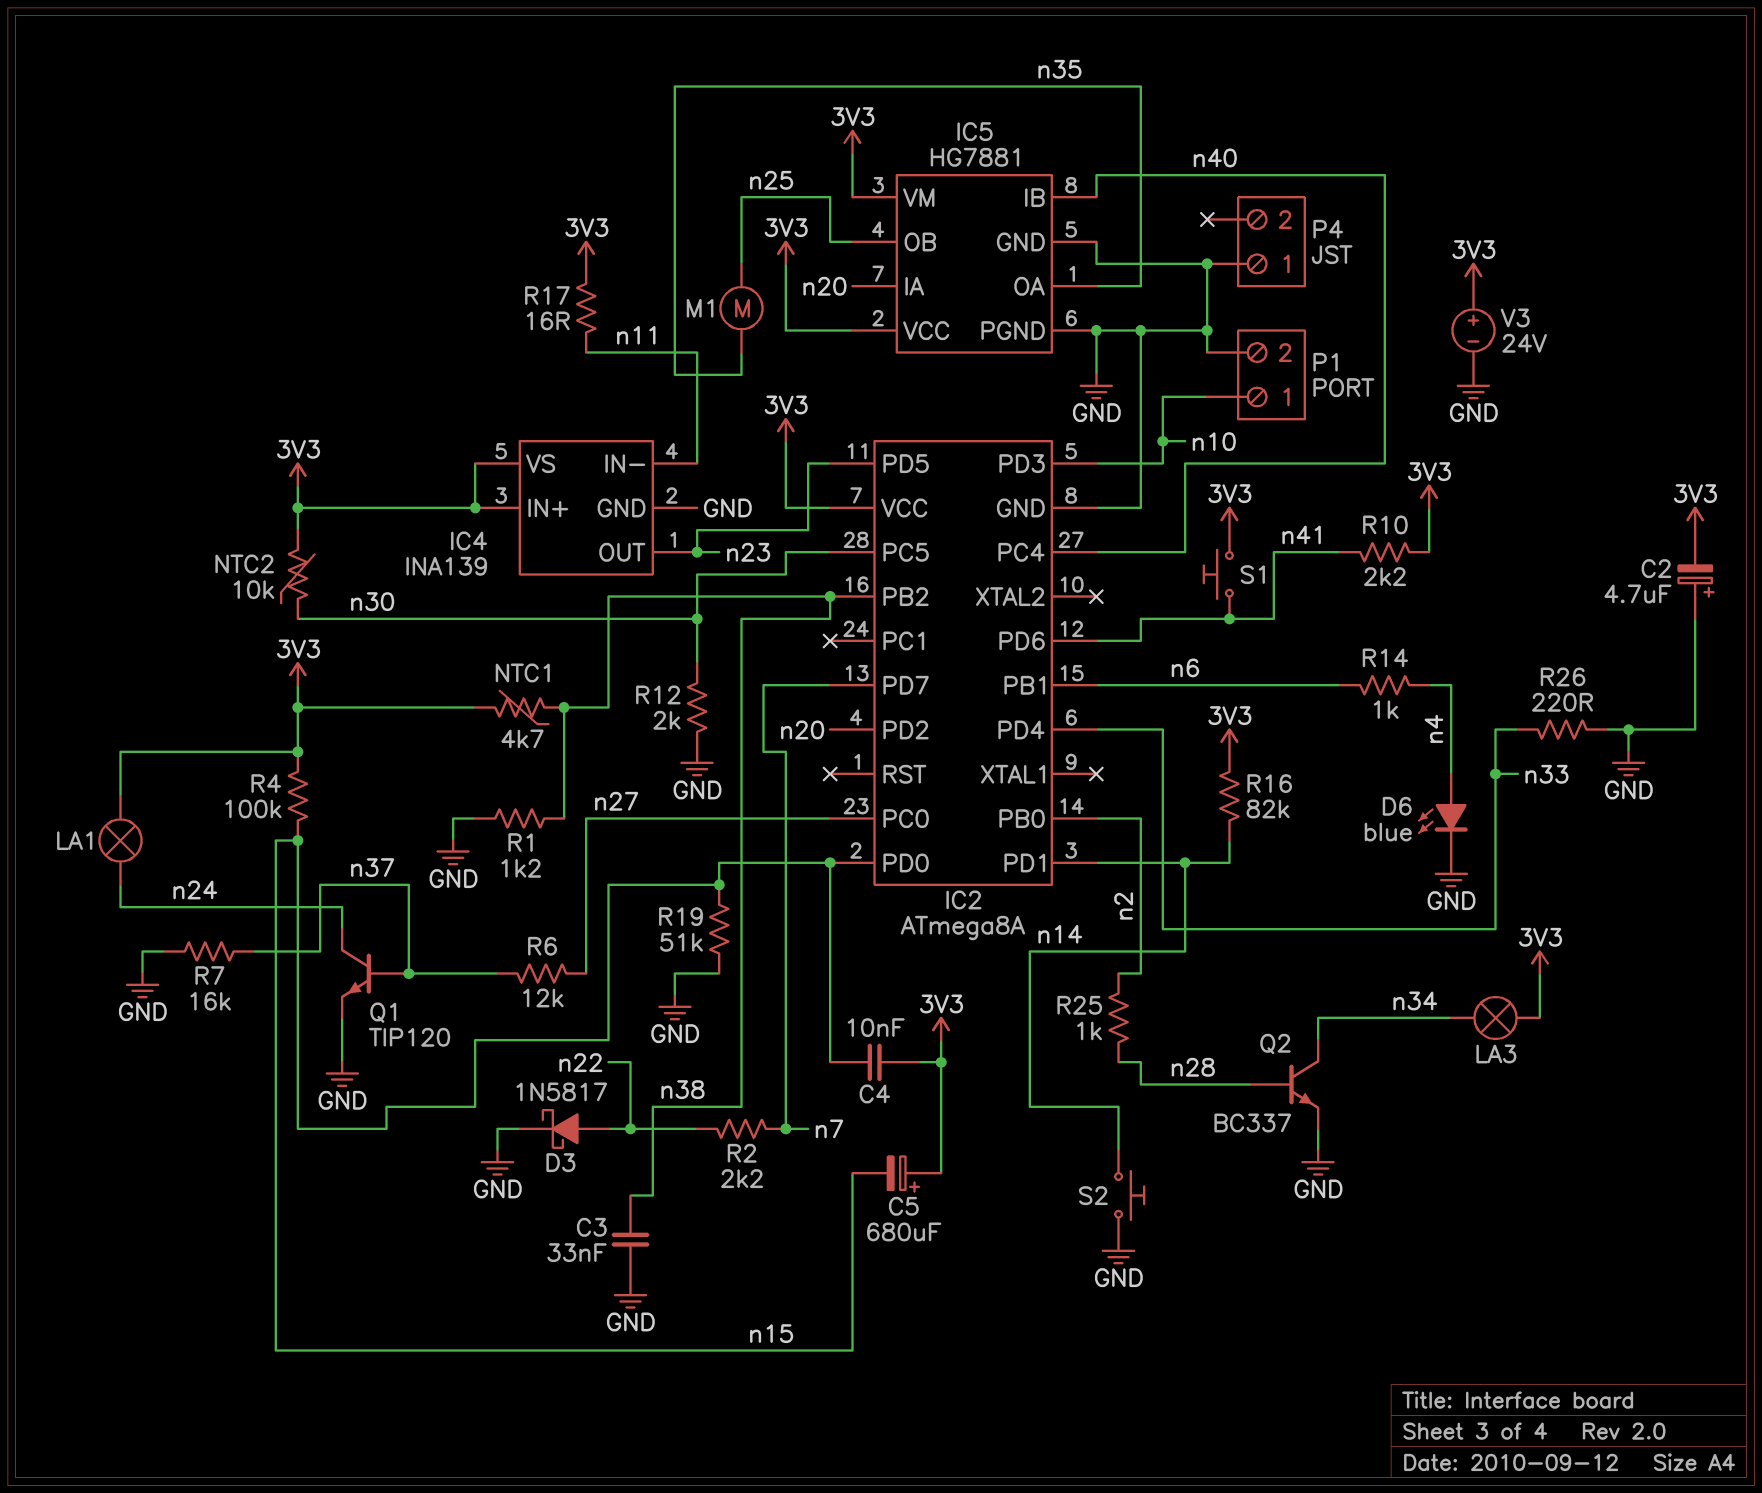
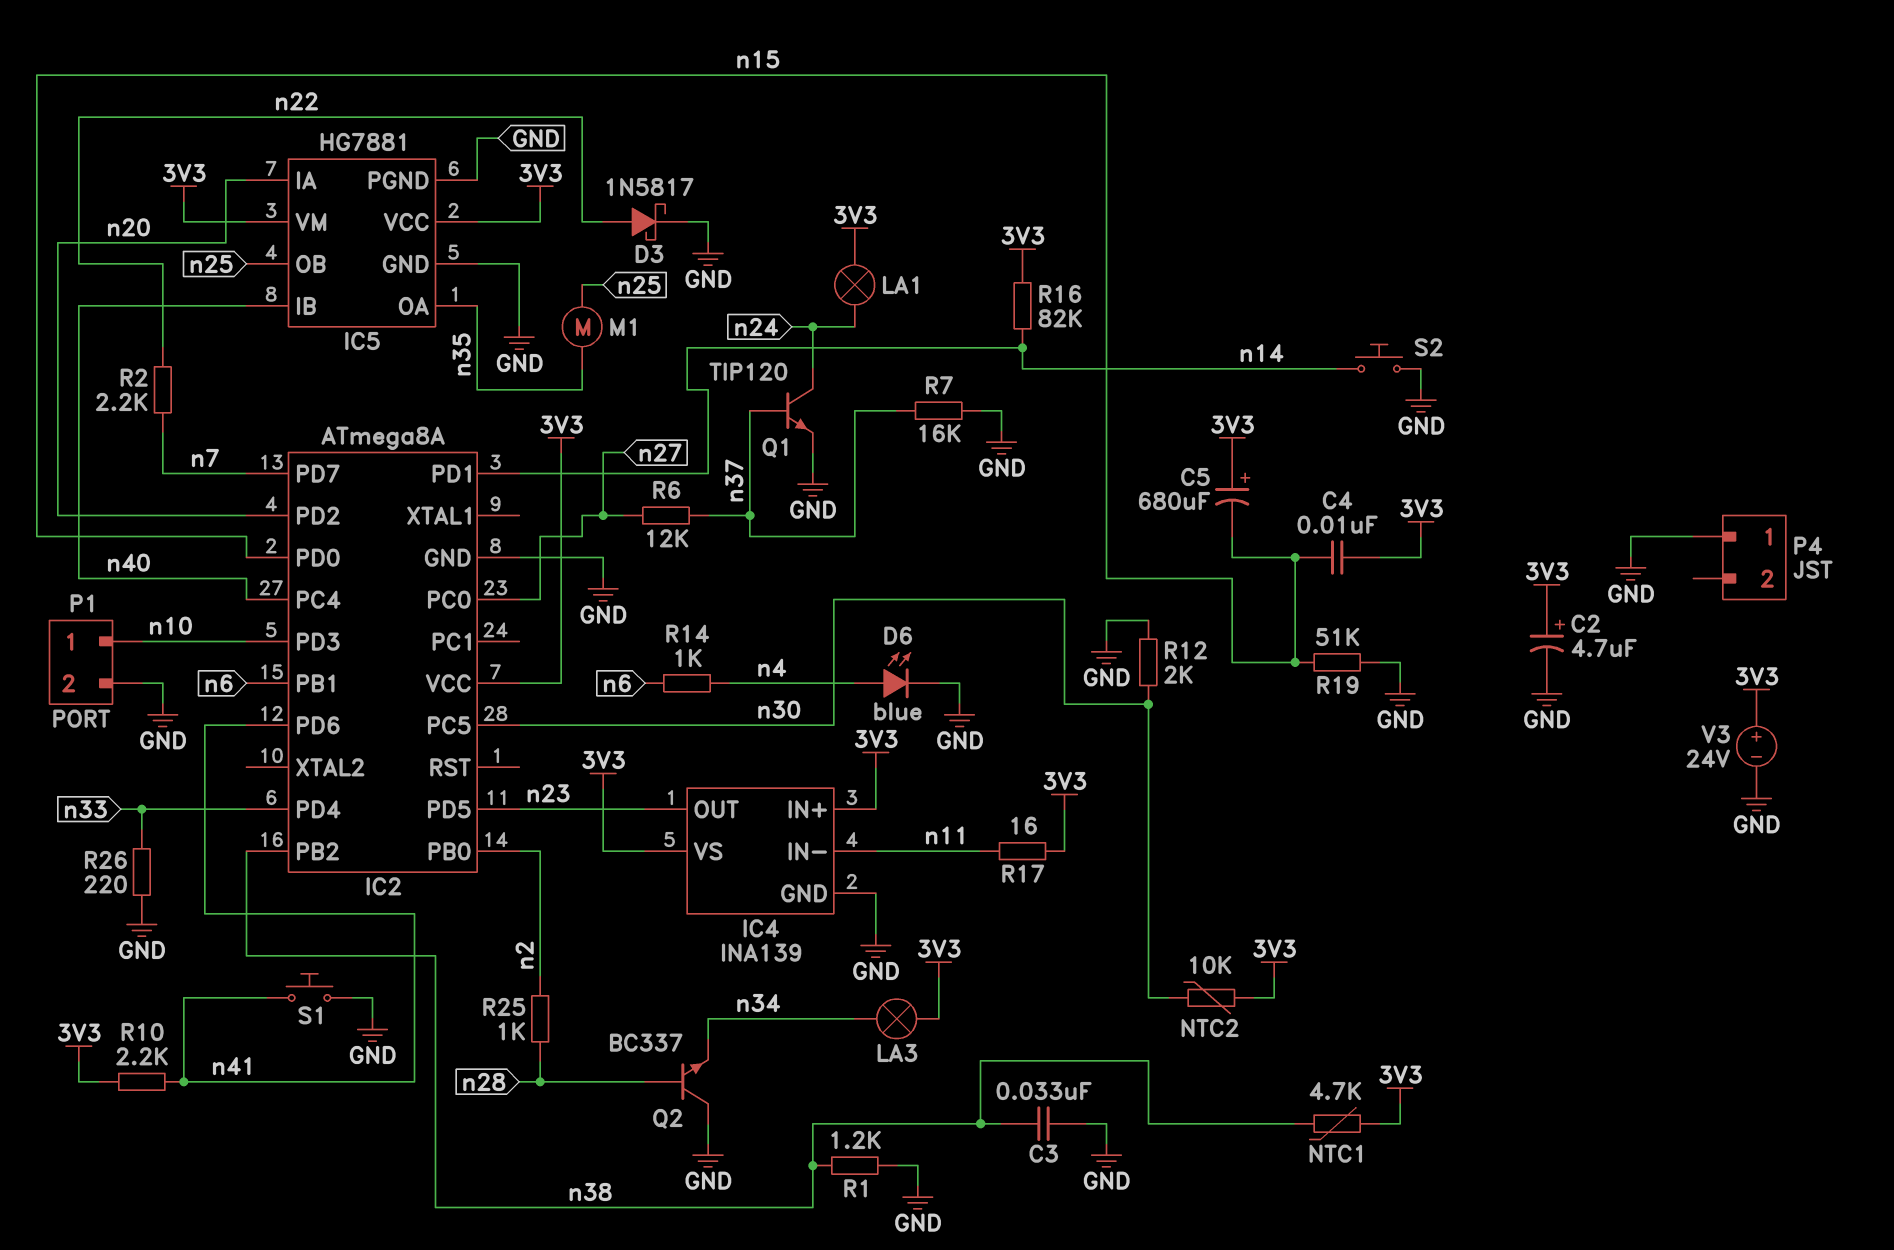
C2: 4.7uF (plus GND, minus 3V3) -> 4.7uF (plus 3V3, minus GND)
Q2: NPN BC337 (B n28, C n34, E GND) -> NPN BC337 (B n28, C GND, E n34)
R4: 100k (3V3, n15) -> none
S1: button (3V3, n41) -> button (GND, n41)

